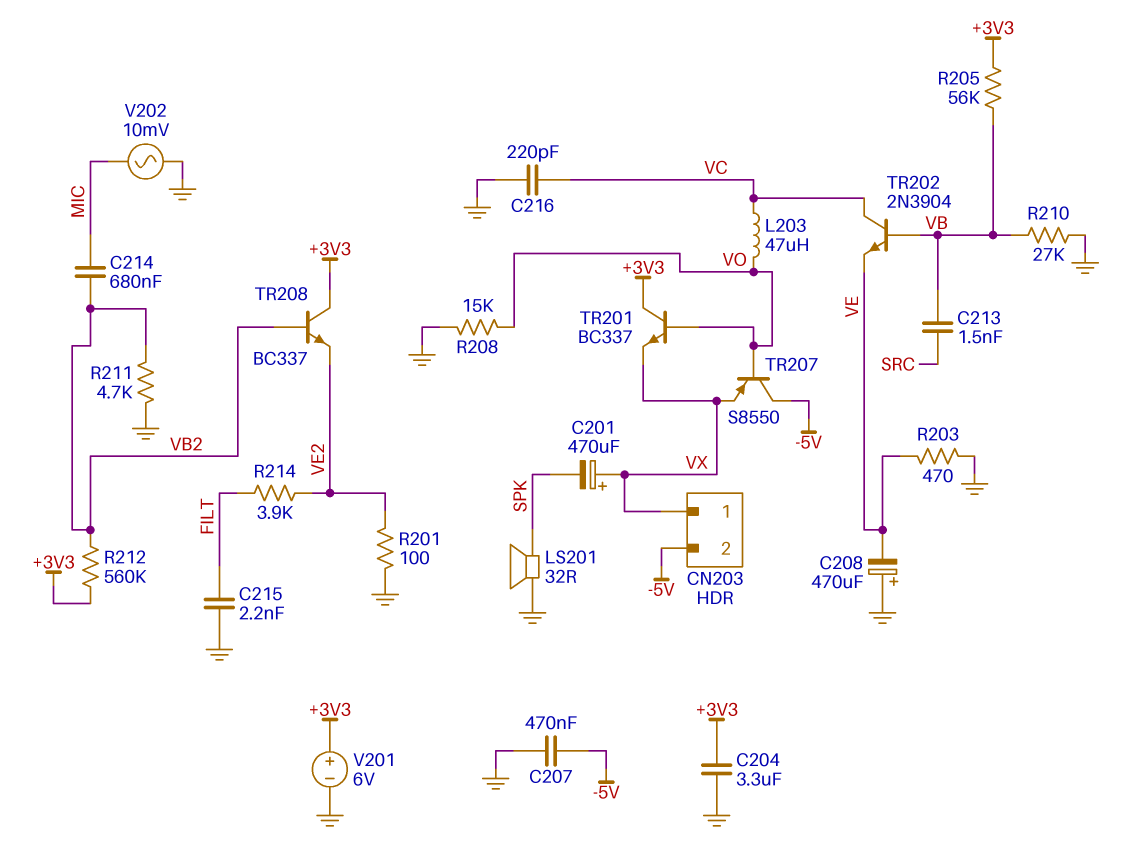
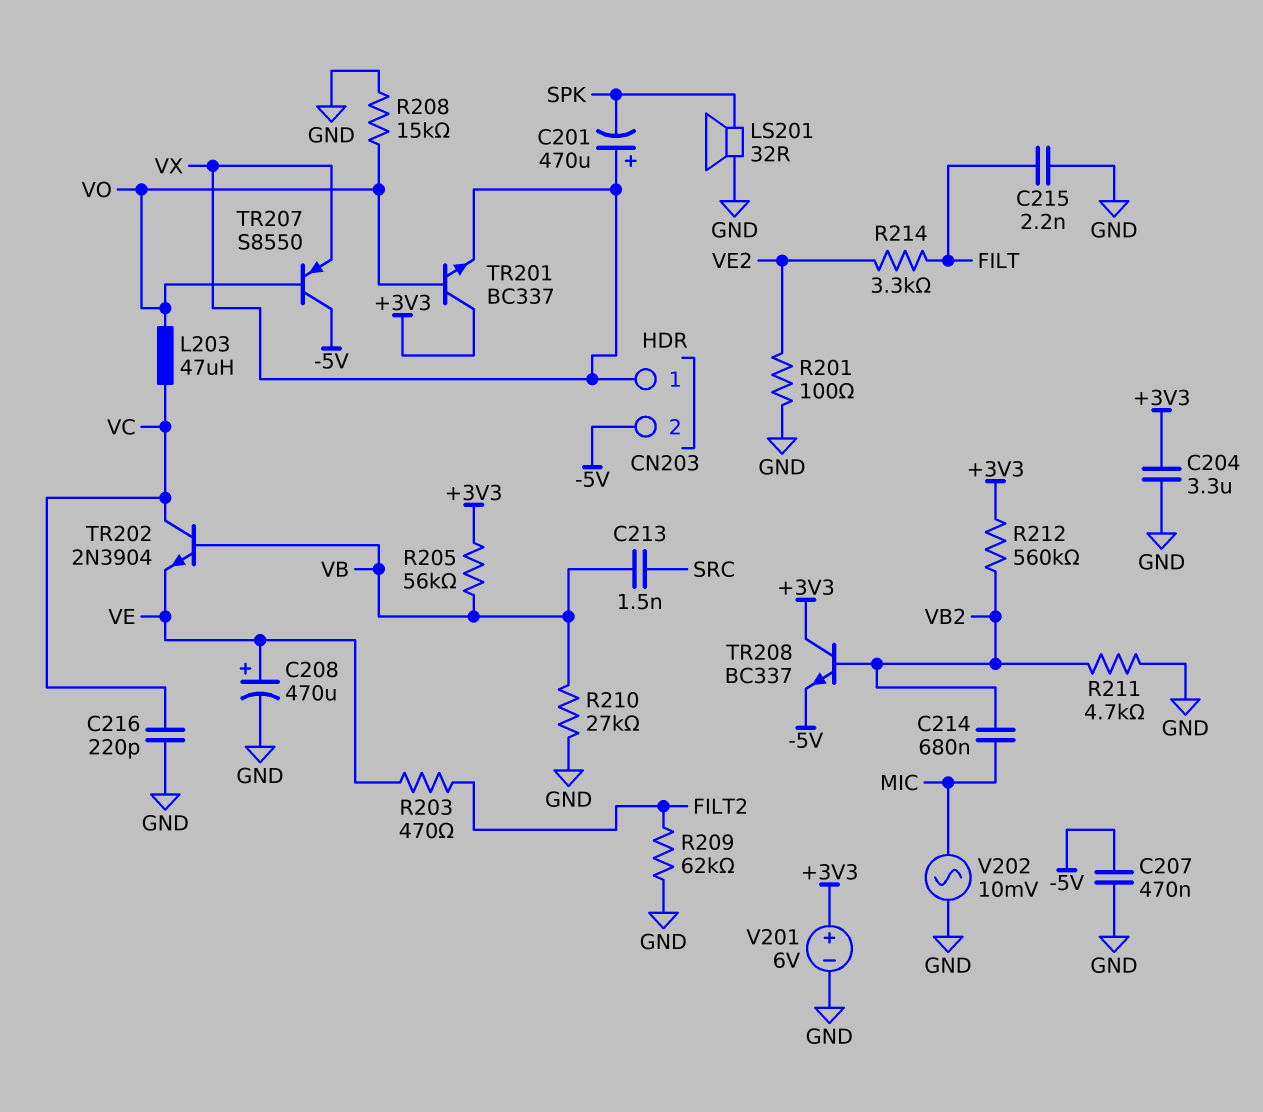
C208: 470uF (plus GND, minus VE) -> 470uF (plus VE, minus GND)
R203: 470 (GND, VE) -> 470 (FILT2, VE)
R209: none -> 62k (FILT2, GND)
R214: 3.9k (FILT, VE2) -> 3.3k (FILT, VE2)
TR208: NPN BC337 (B VB2, C +3V3, E VE2) -> NPN BC337 (B VB2, C +3V3, E -5V)

